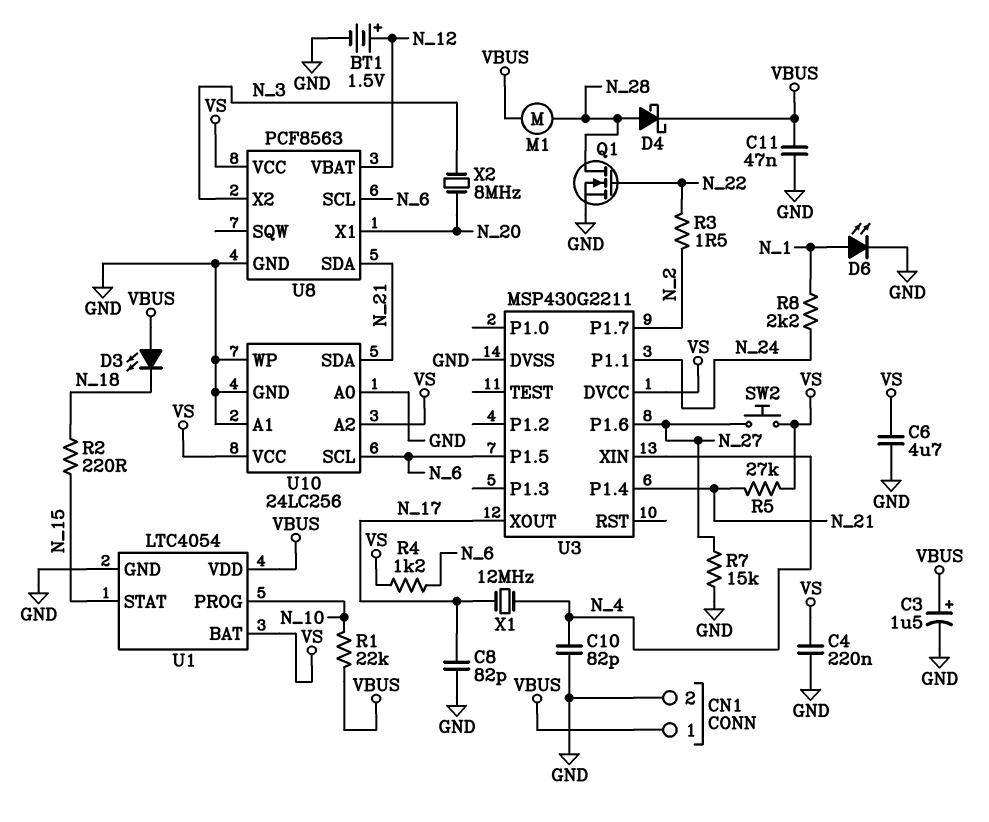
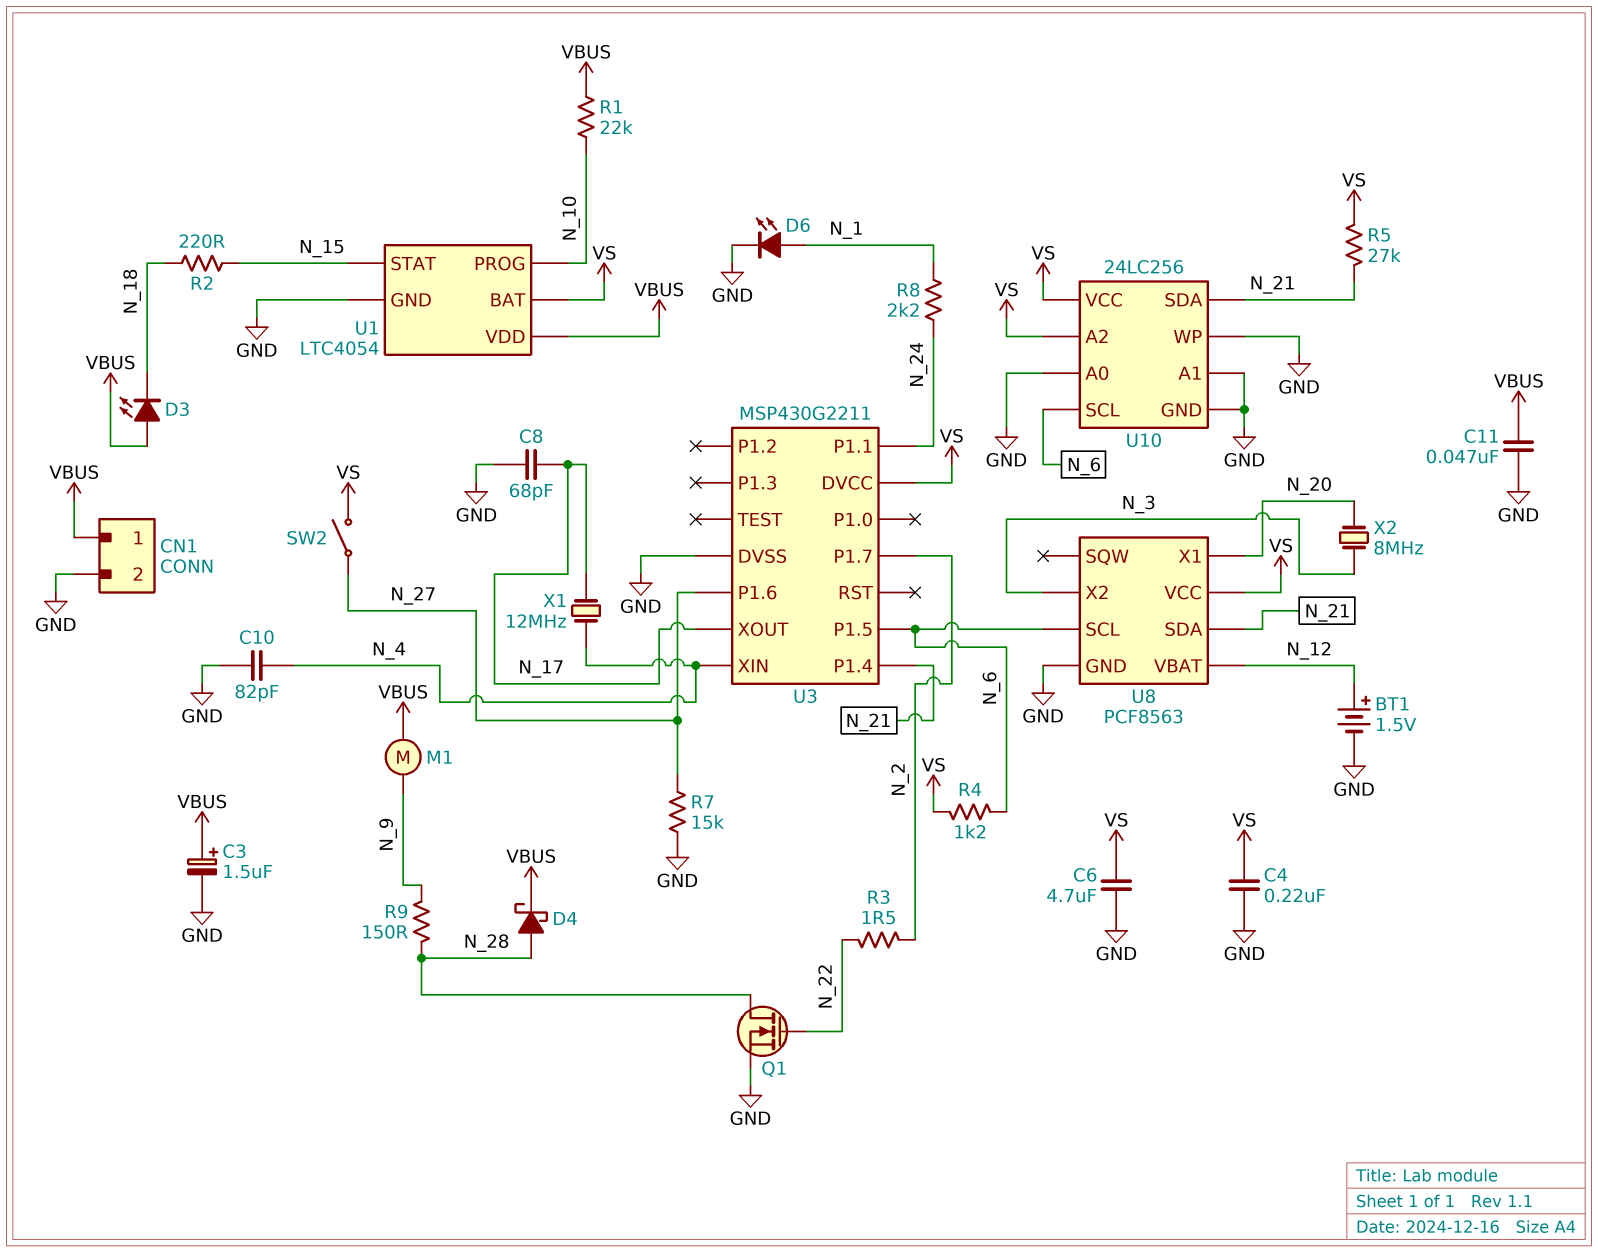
C8: 82pF (GND, N_17) -> 68pF (GND, N_17)
M1: motor (N_28, VBUS) -> motor (N_9, VBUS)
R9: none -> 150 (N_9, N_28)
SW2: button (N_27, VS) -> switch (N_27, VS)

